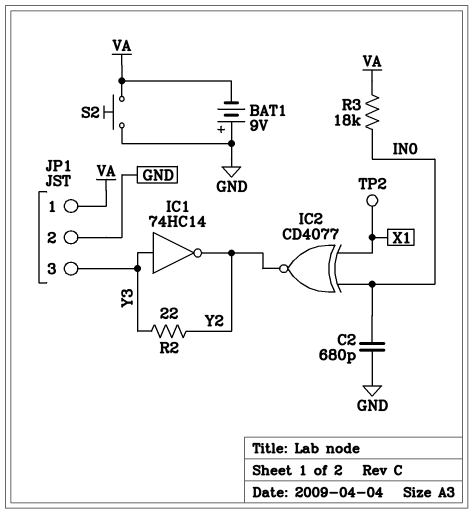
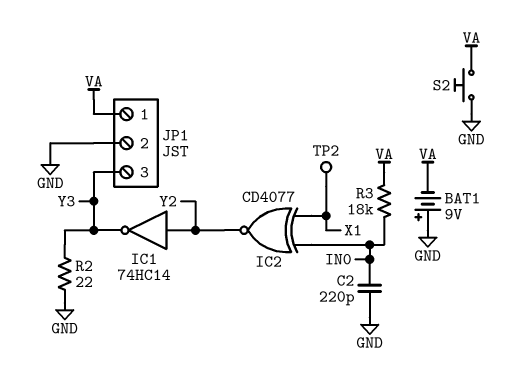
C2: 680pF (GND, IN0) -> 220pF (GND, IN0)
IC1: NOT 74HC14 (in Y3, out Y2) -> NOT 74HC14 (in Y2, out Y3)
R2: 22 (Y2, Y3) -> 22 (GND, Y3)

